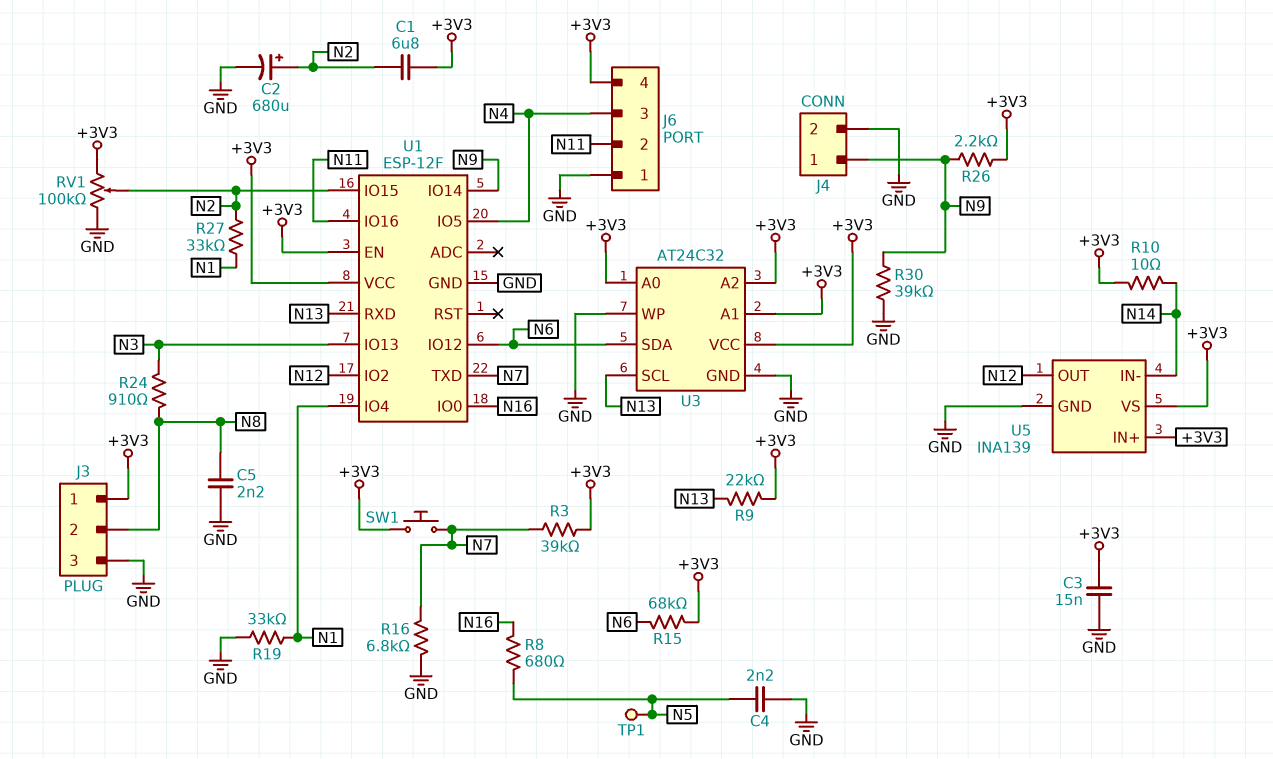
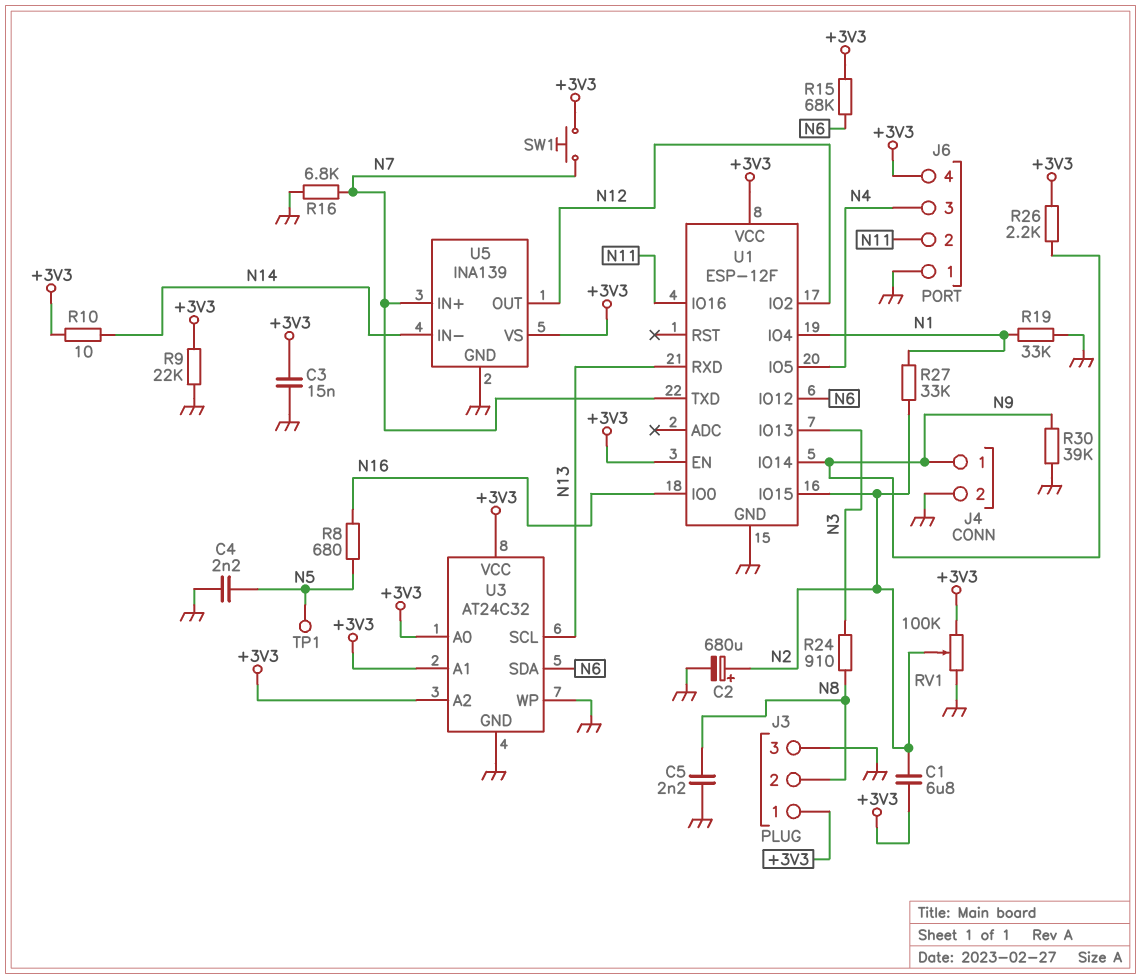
R3: 39k (+3V3, N7) -> none
R9: 22k (+3V3, N13) -> 22k (+3V3, GND)
U5 pin IN+: +3V3 -> N7

